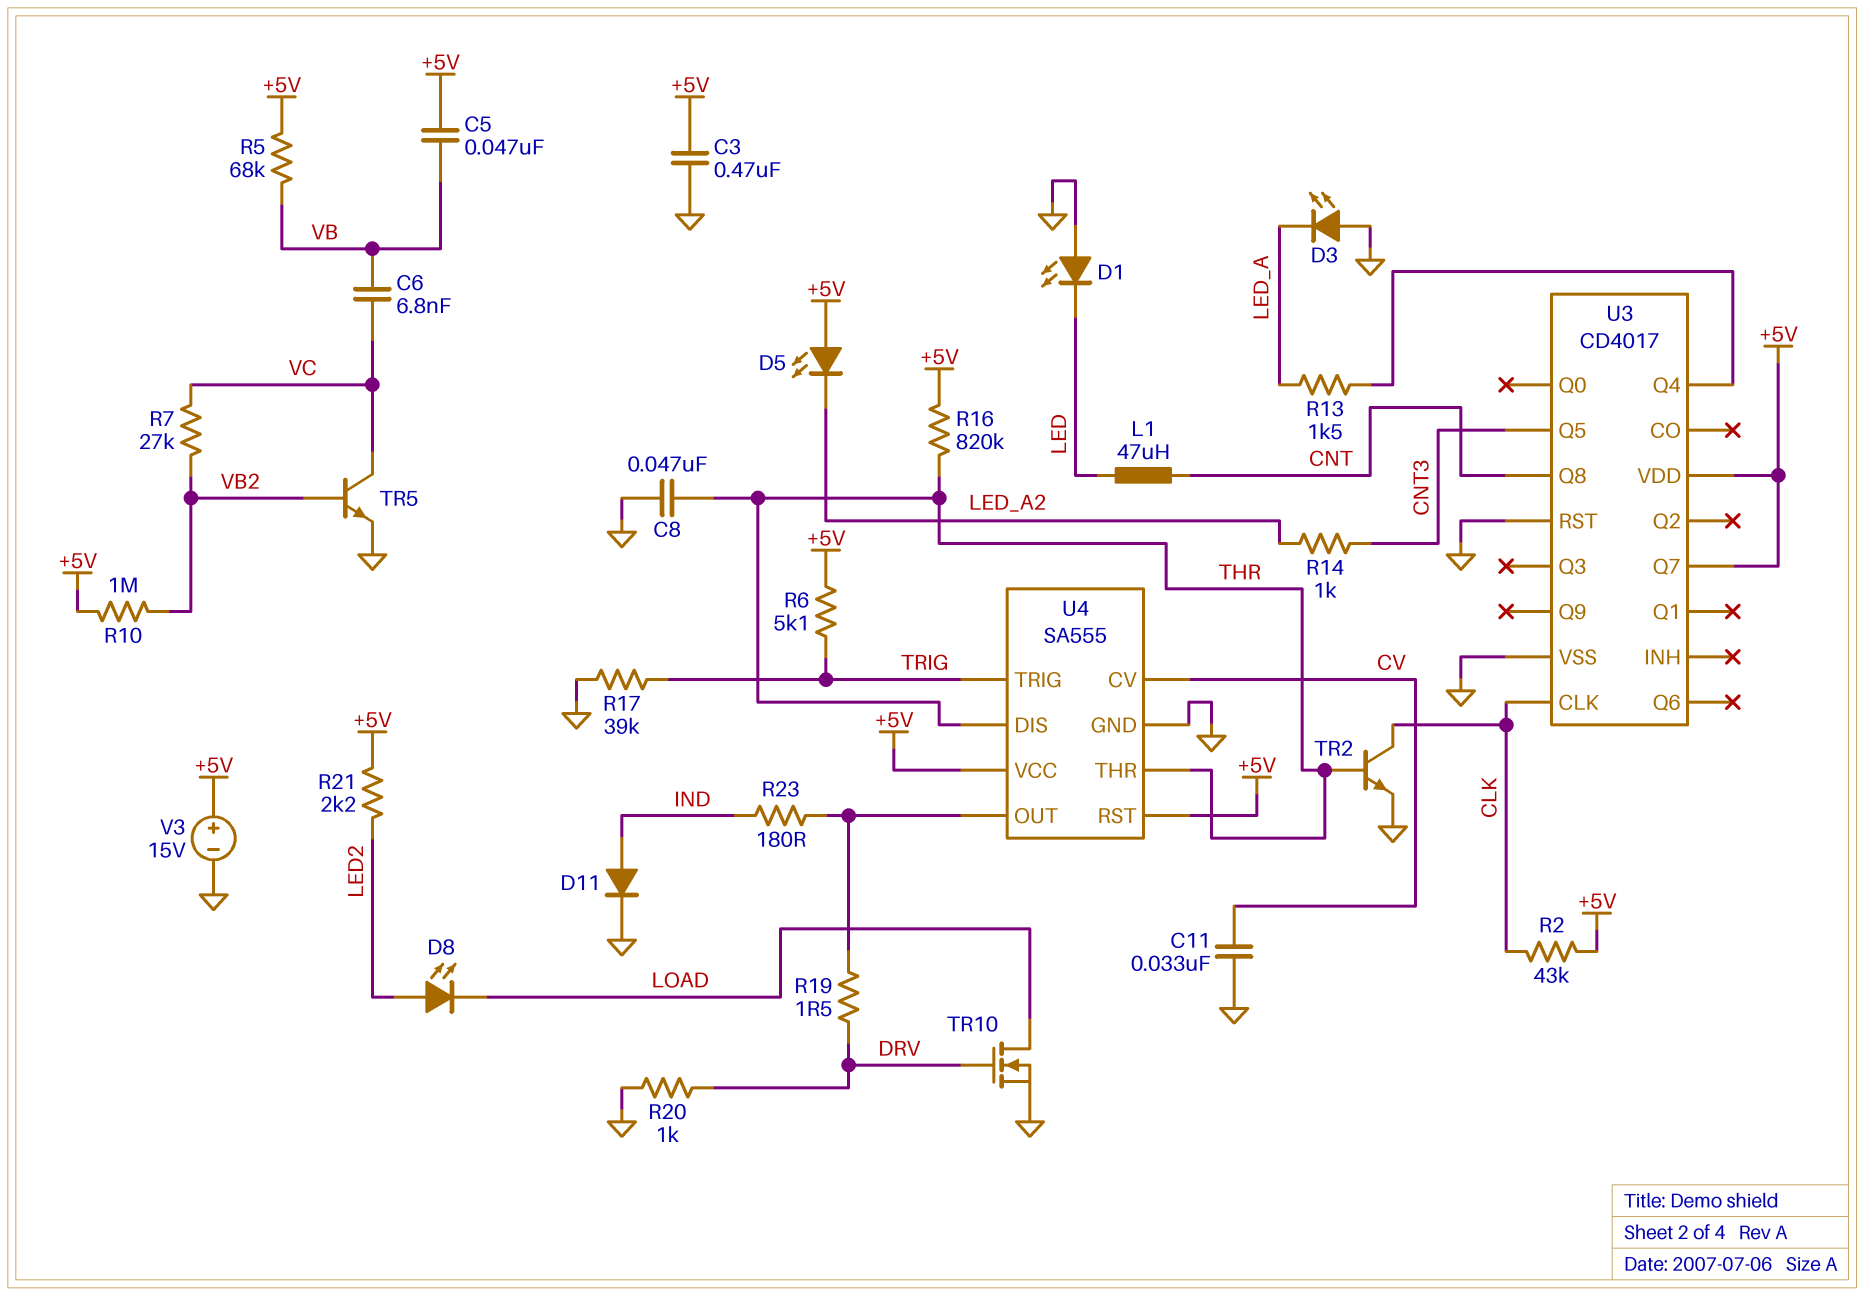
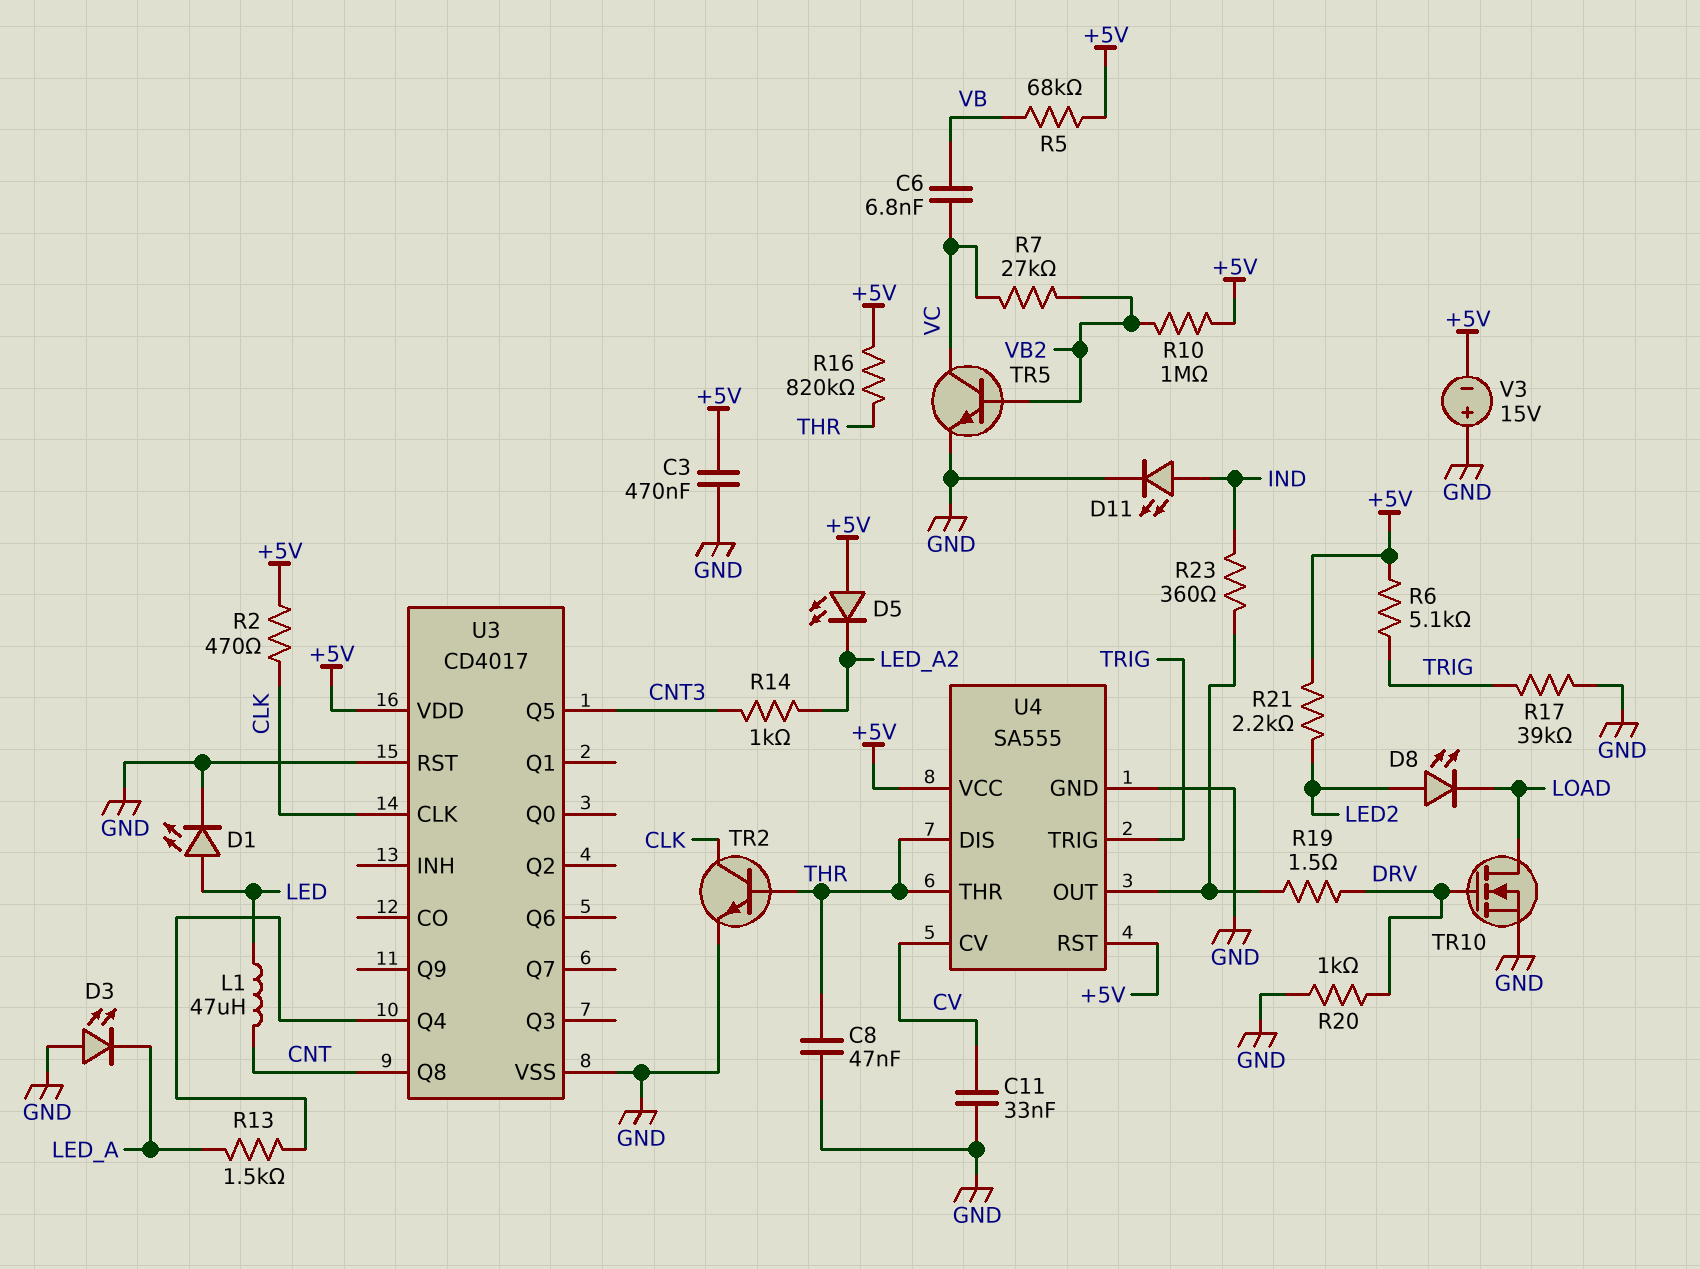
C5: 47nF (+5V, VB) -> none
D1: LED (A GND, K LED) -> LED (A LED, K GND)
D11: diode (A IND, K GND) -> LED (A IND, K GND)
R2: 43k (+5V, CLK) -> 470 (+5V, CLK)
R23: 180 (IND, U4/OUT) -> 360 (IND, U4/OUT)
U3 pin Q7: +5V -> none
V3: 15V (plus +5V, minus GND) -> 15V (plus GND, minus +5V)

